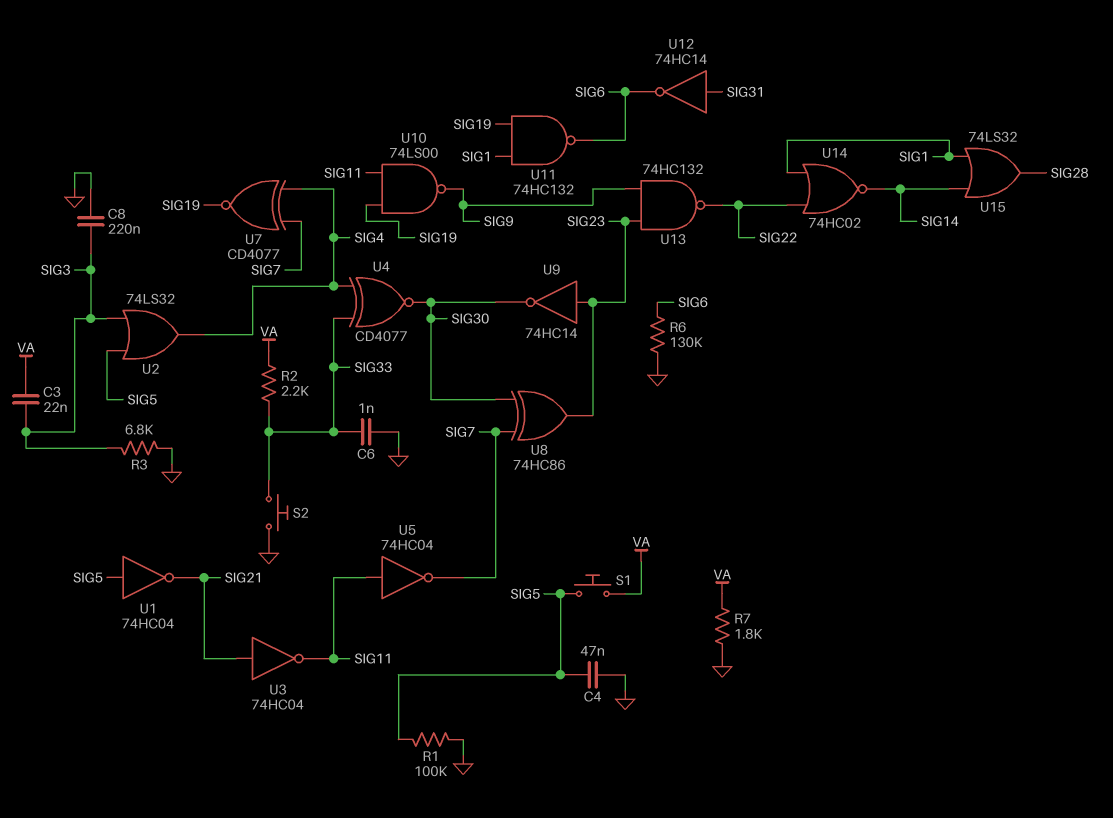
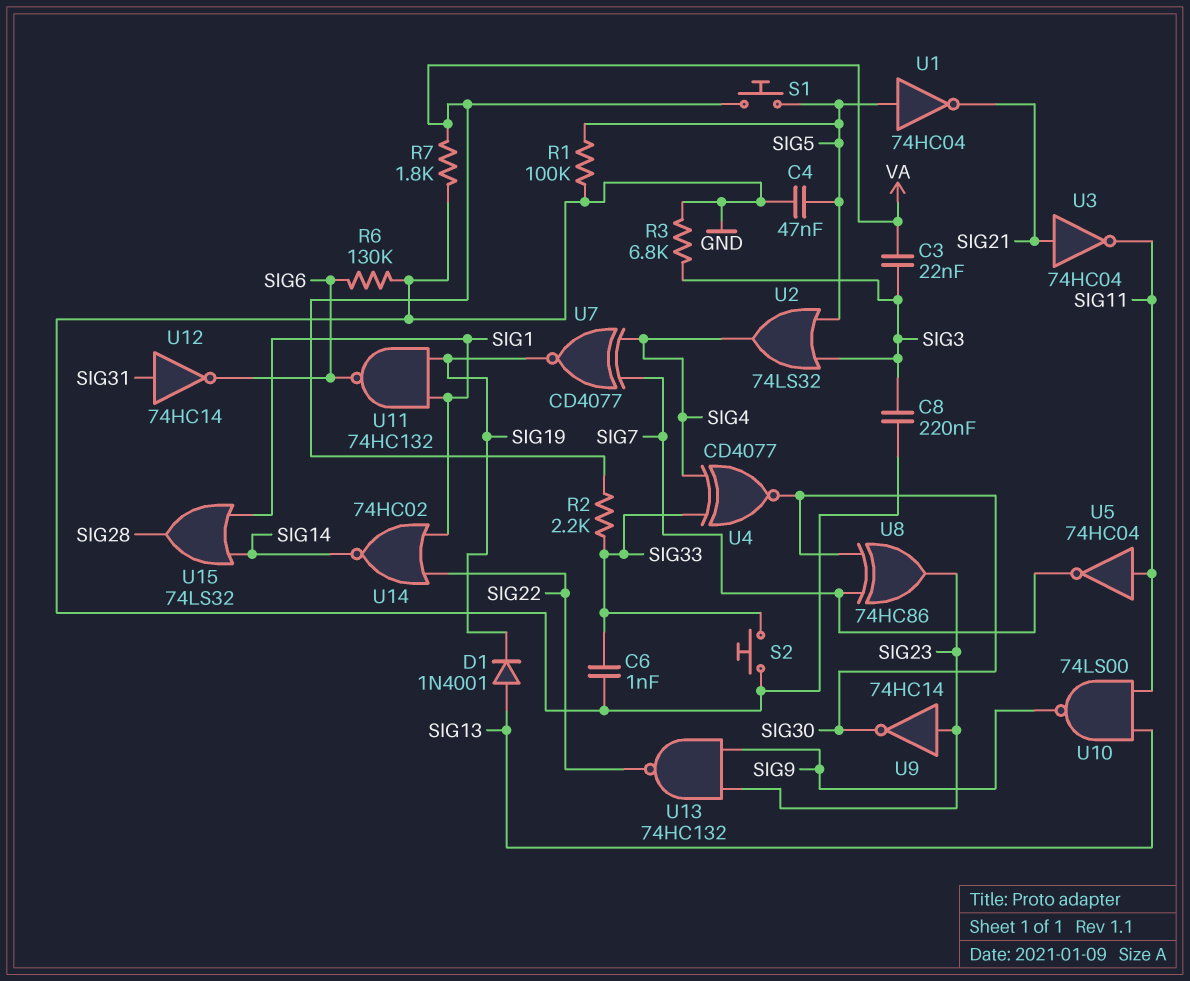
D1: none -> diode 1N4001 (A SIG13, K SIG19)
U10: NAND 74LS00 (in SIG11, in SIG19, out SIG9) -> NAND 74LS00 (in SIG11, in SIG13, out SIG9)

